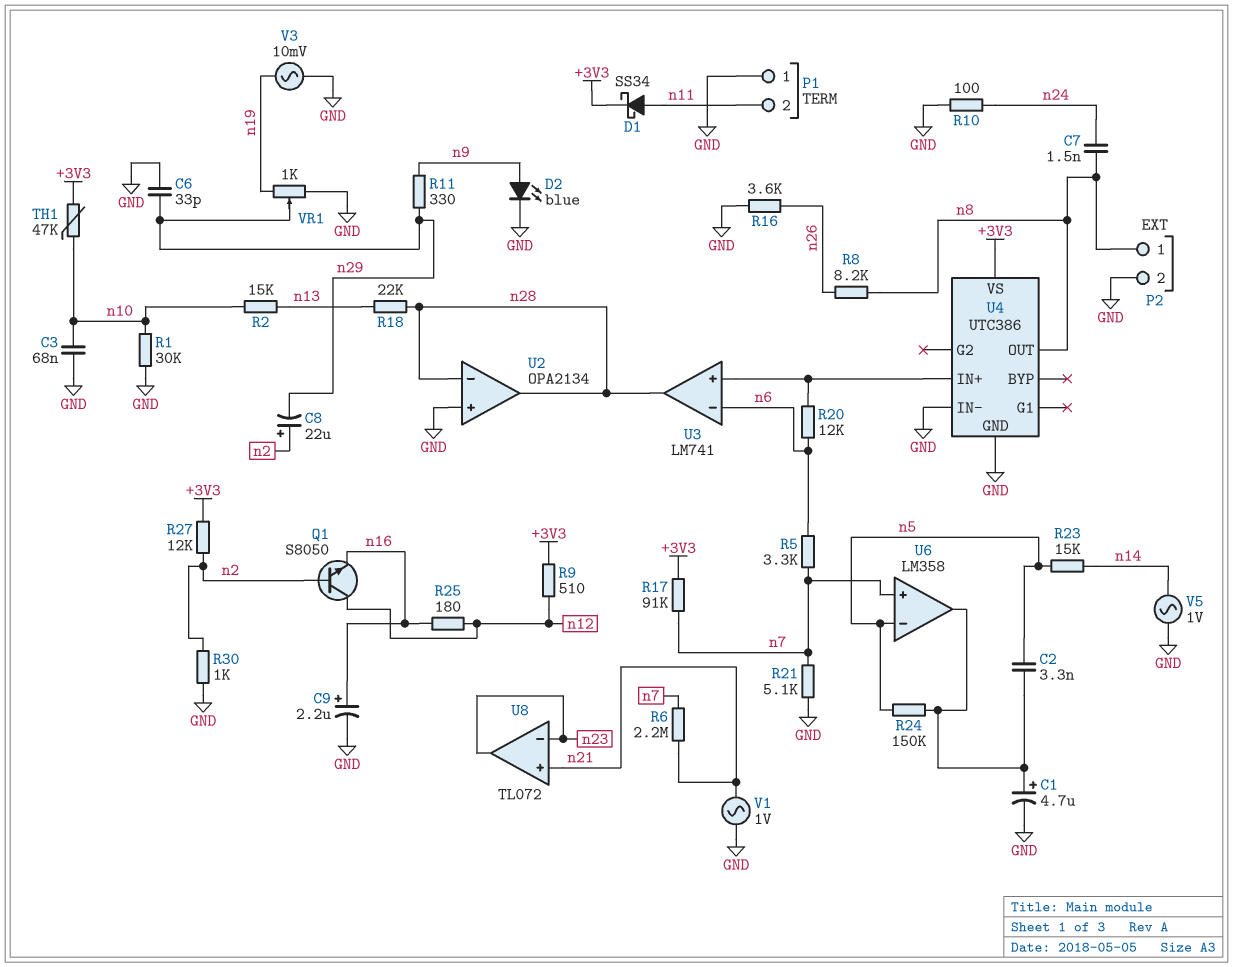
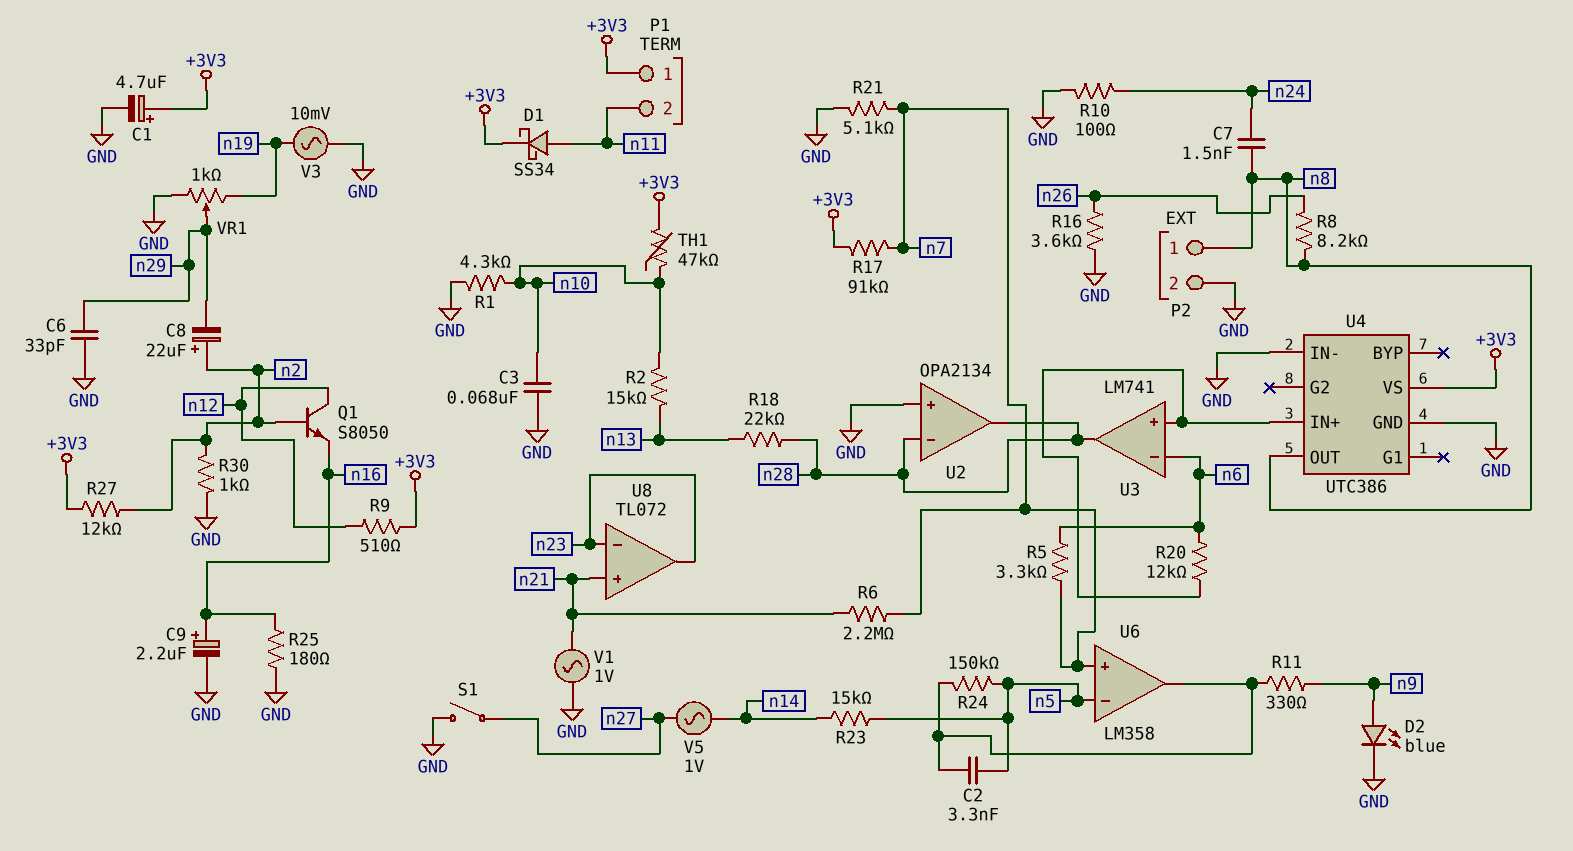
C1: 4.7uF (plus U6/out, minus GND) -> 4.7uF (plus +3V3, minus GND)
P1 pin 1: GND -> +3V3
R1: 30k (GND, n10) -> 4.3k (GND, n10)
R11: 330 (n9, n29) -> 330 (U6/out, n9)
R25: 180 (n12, n16) -> 180 (GND, n16)
S1: none -> switch (GND, n27)
V5: AC 1V (GND, n14) -> AC 1V (n14, n27)

